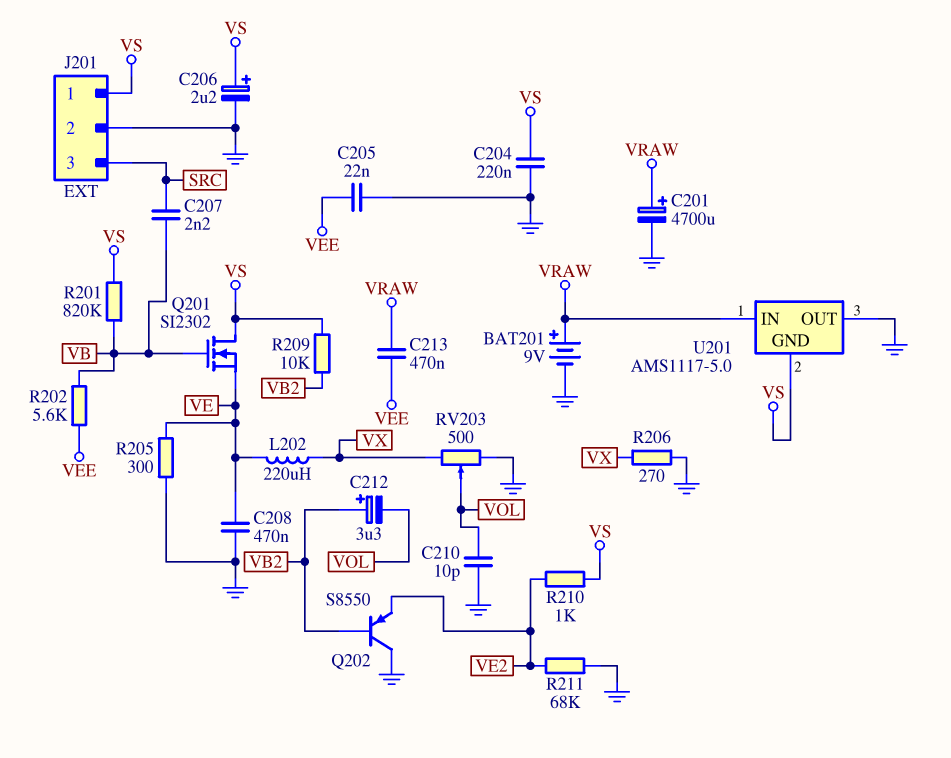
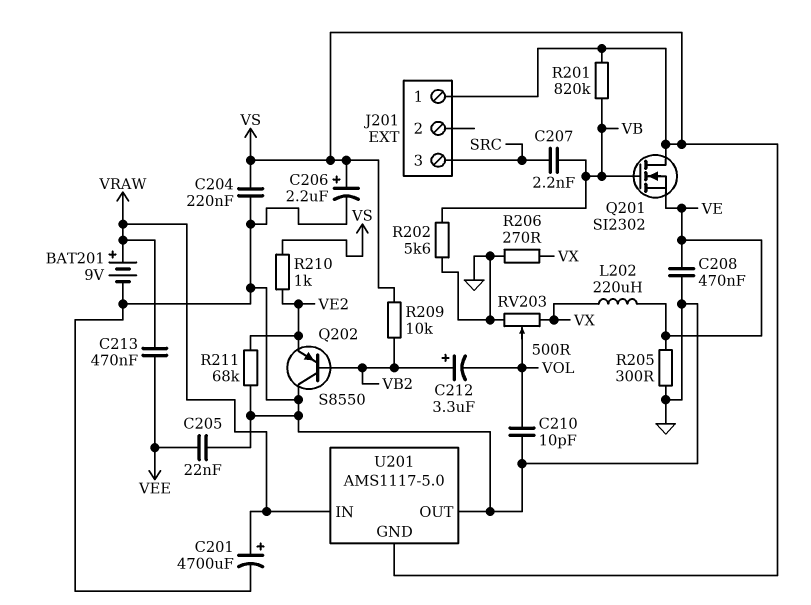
J201 pin 2: GND -> none
R202: 5.6k (VB, VEE) -> 5.6k (GND, VB)

